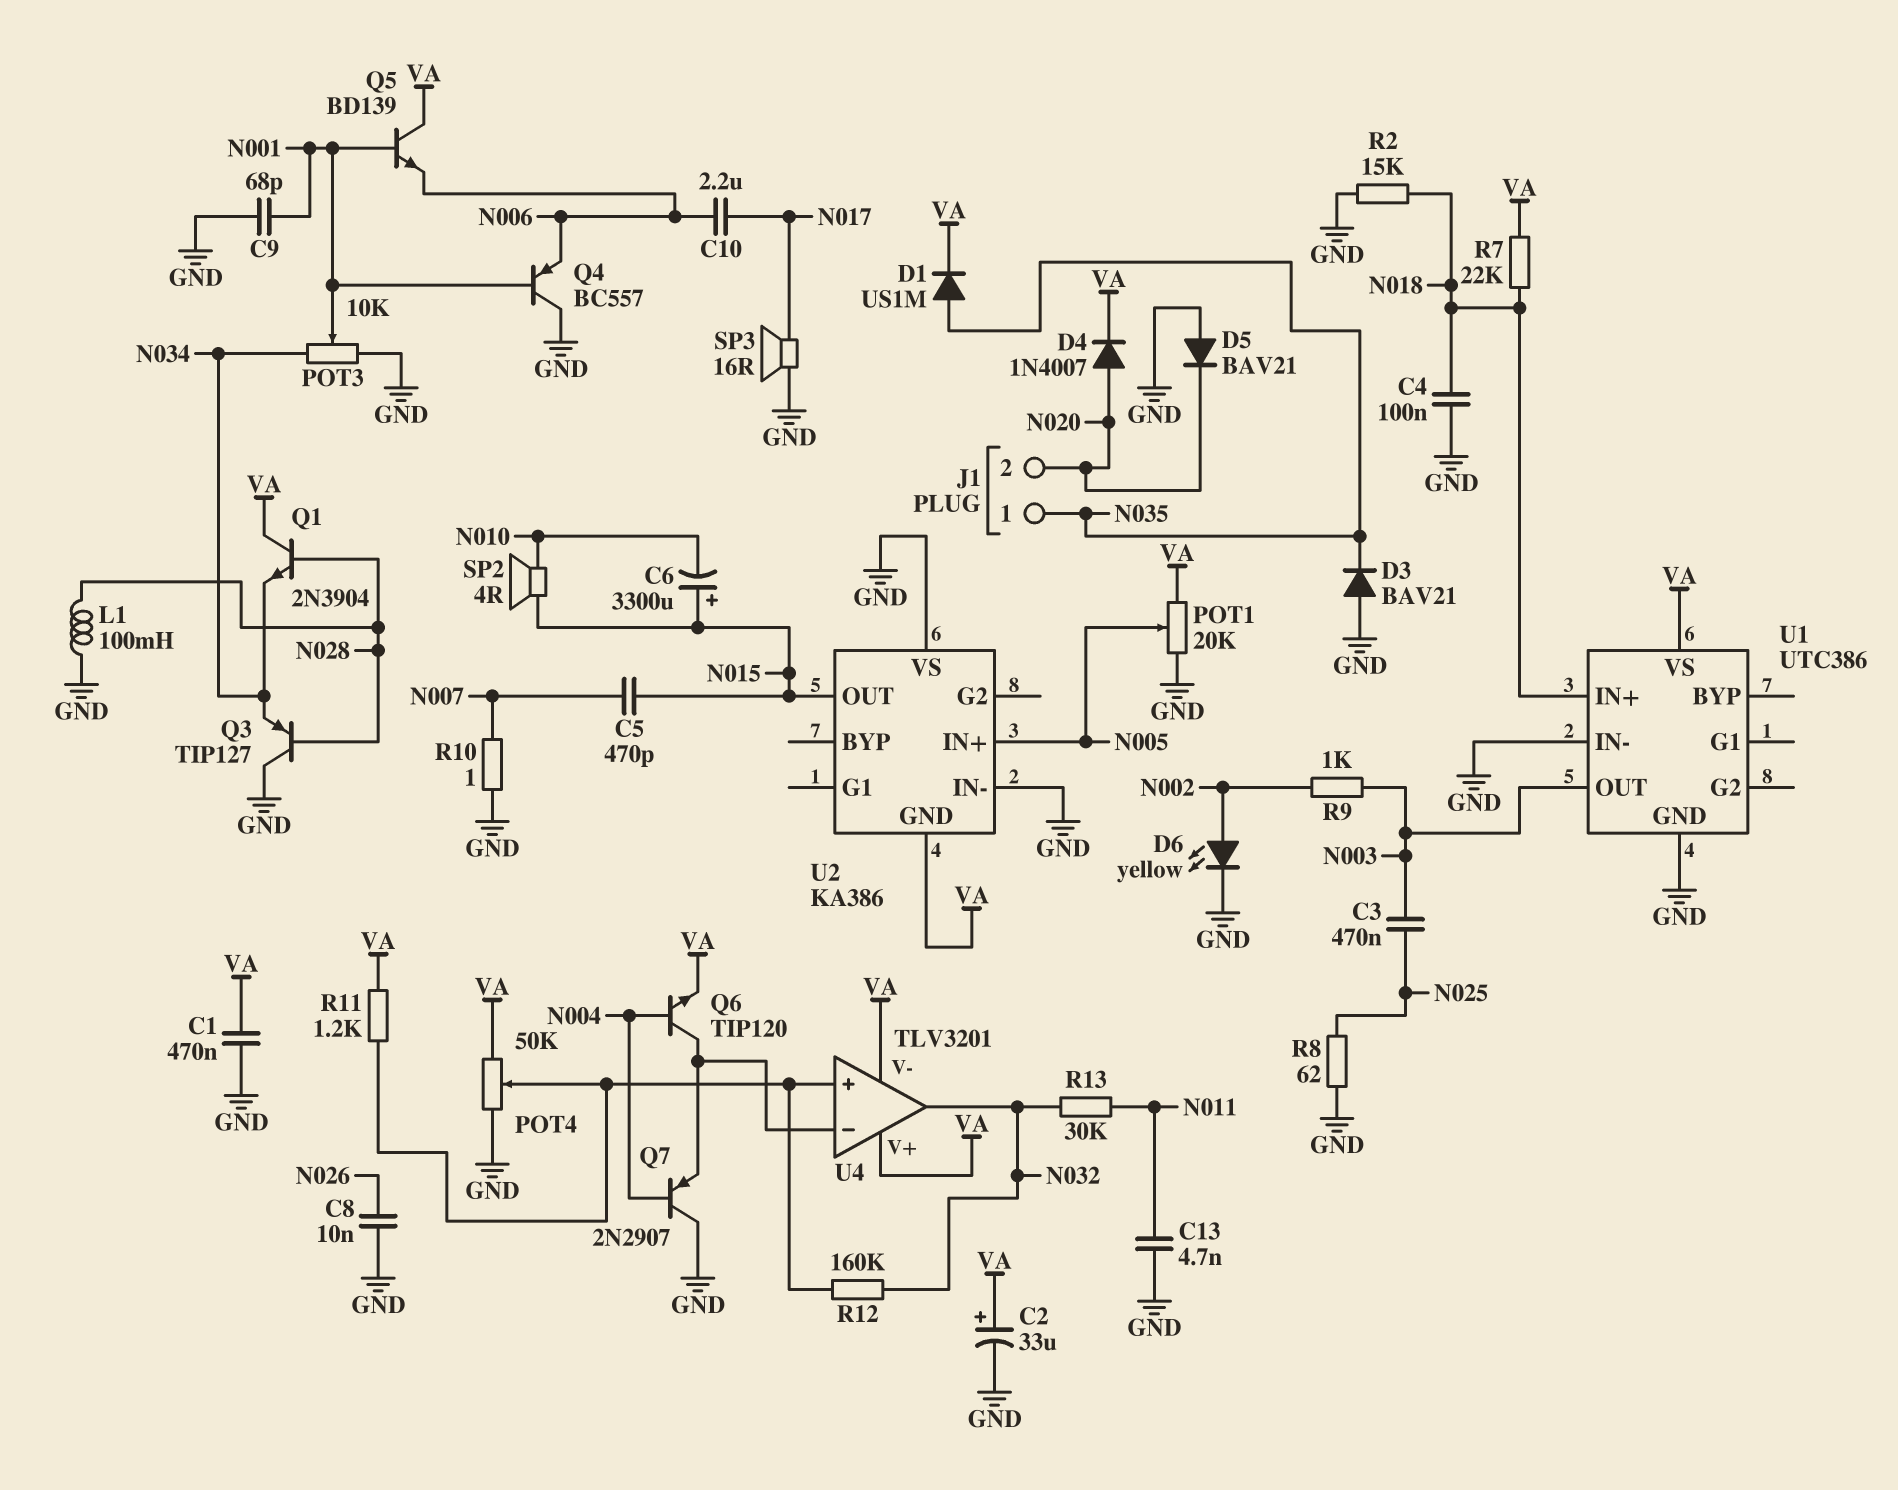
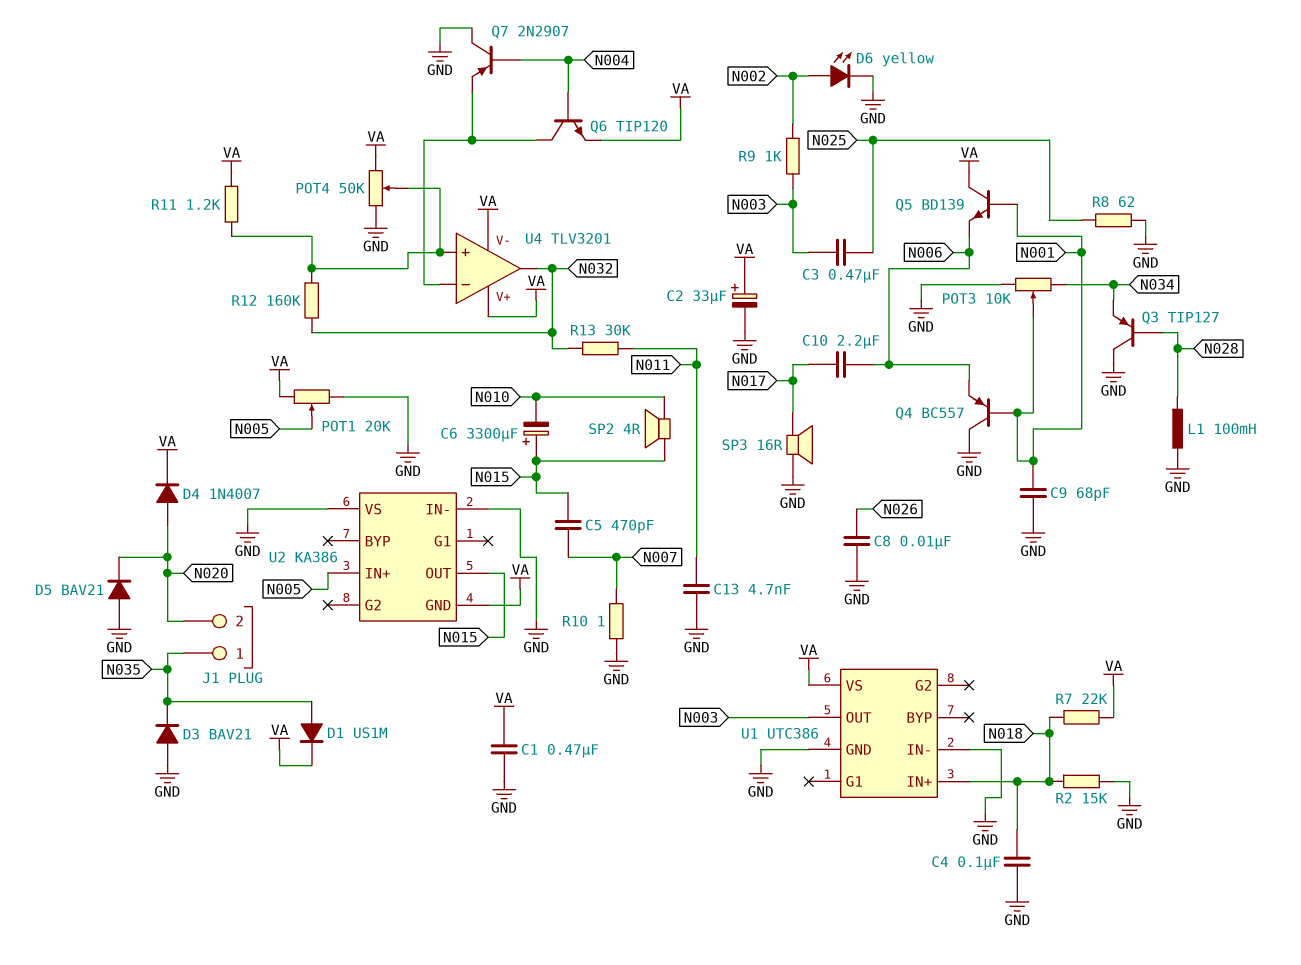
Q1: NPN 2N3904 (B N028, C VA, E N034) -> none

